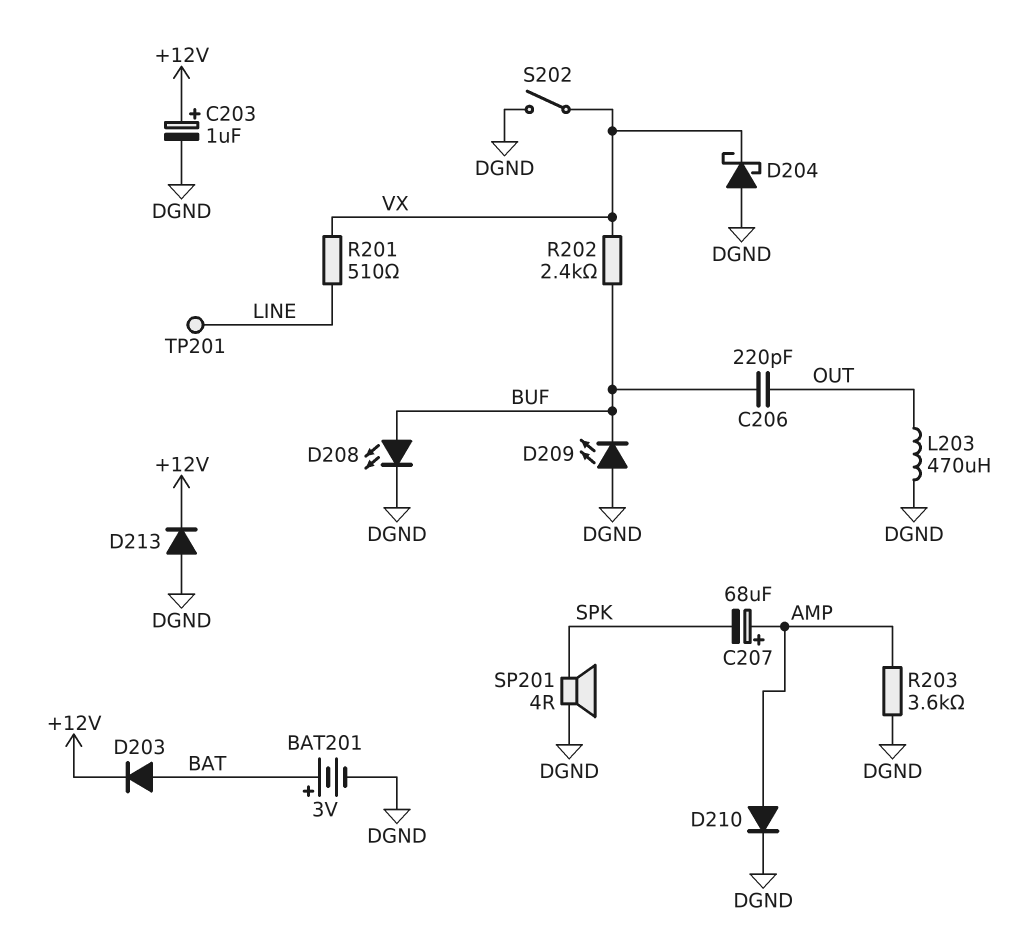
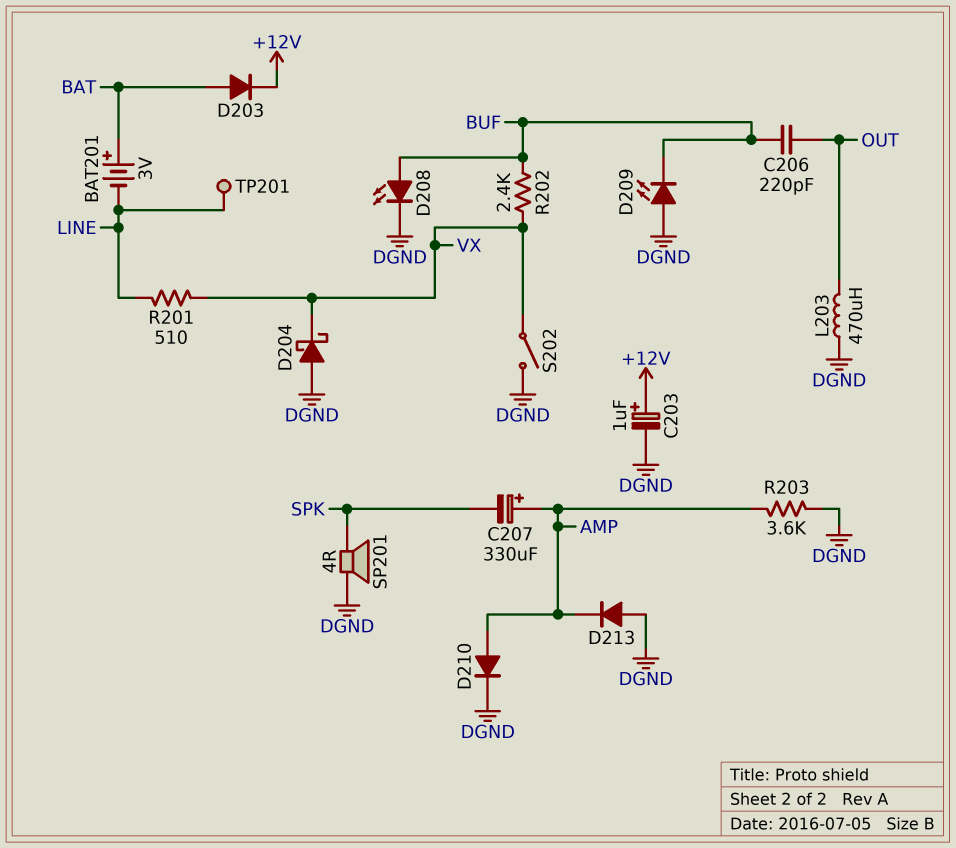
BAT201: 3V (plus BAT, minus DGND) -> 3V (plus BAT, minus LINE)
C207: 68uF (plus AMP, minus SPK) -> 330uF (plus AMP, minus SPK)
D213: diode (A DGND, K +12V) -> diode (A DGND, K AMP)

